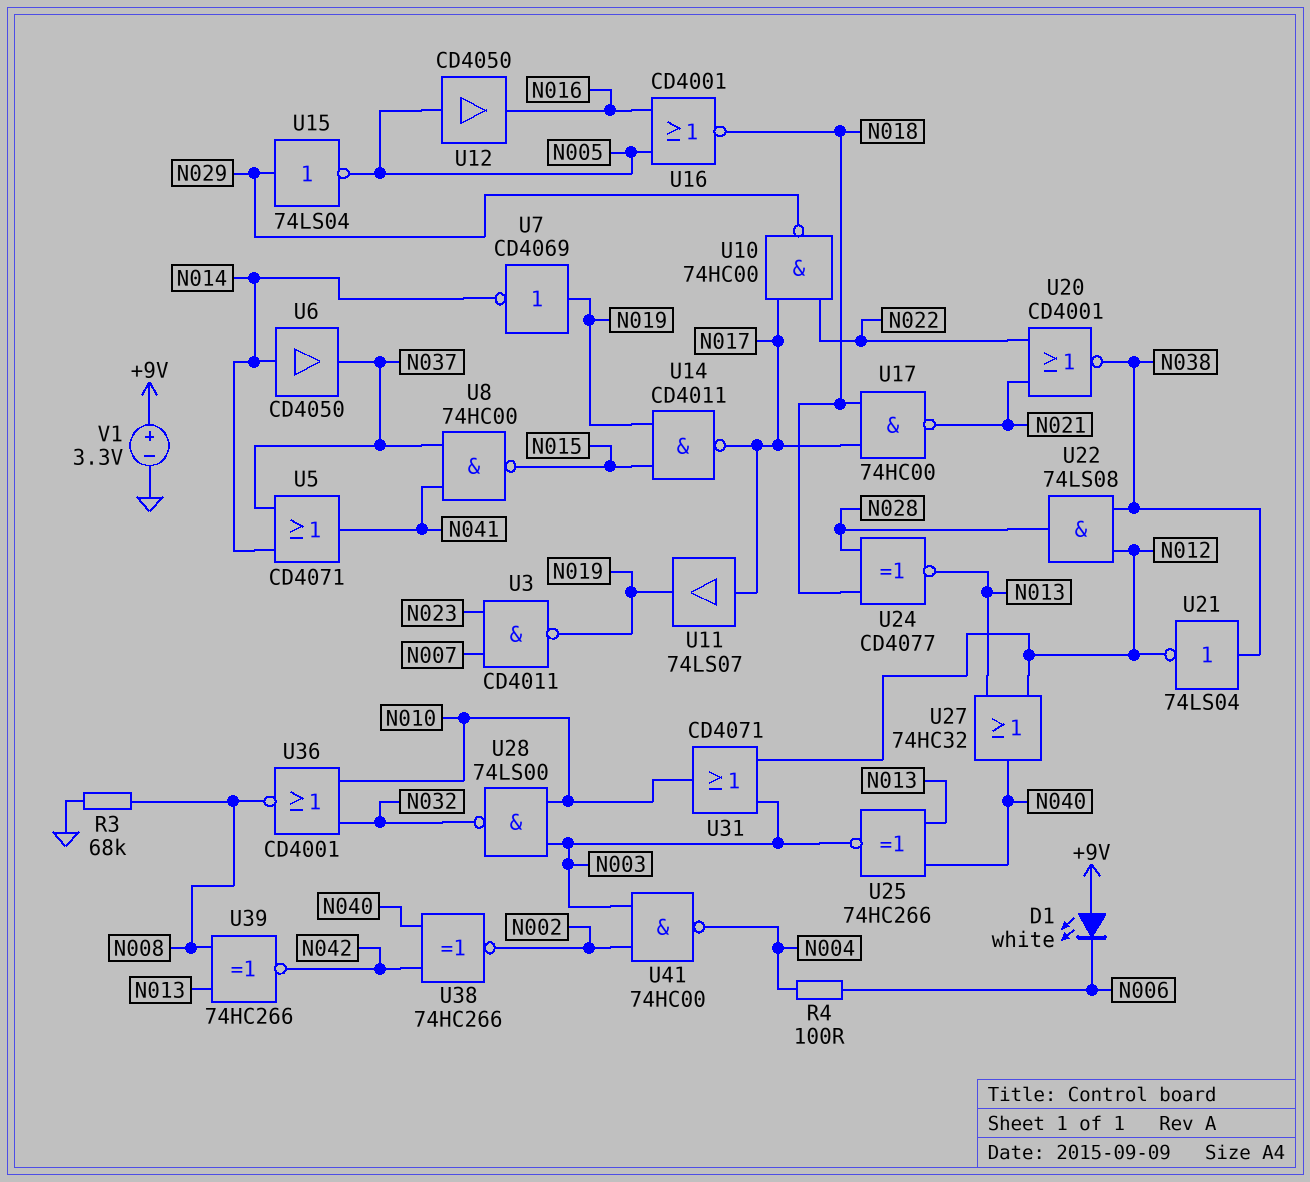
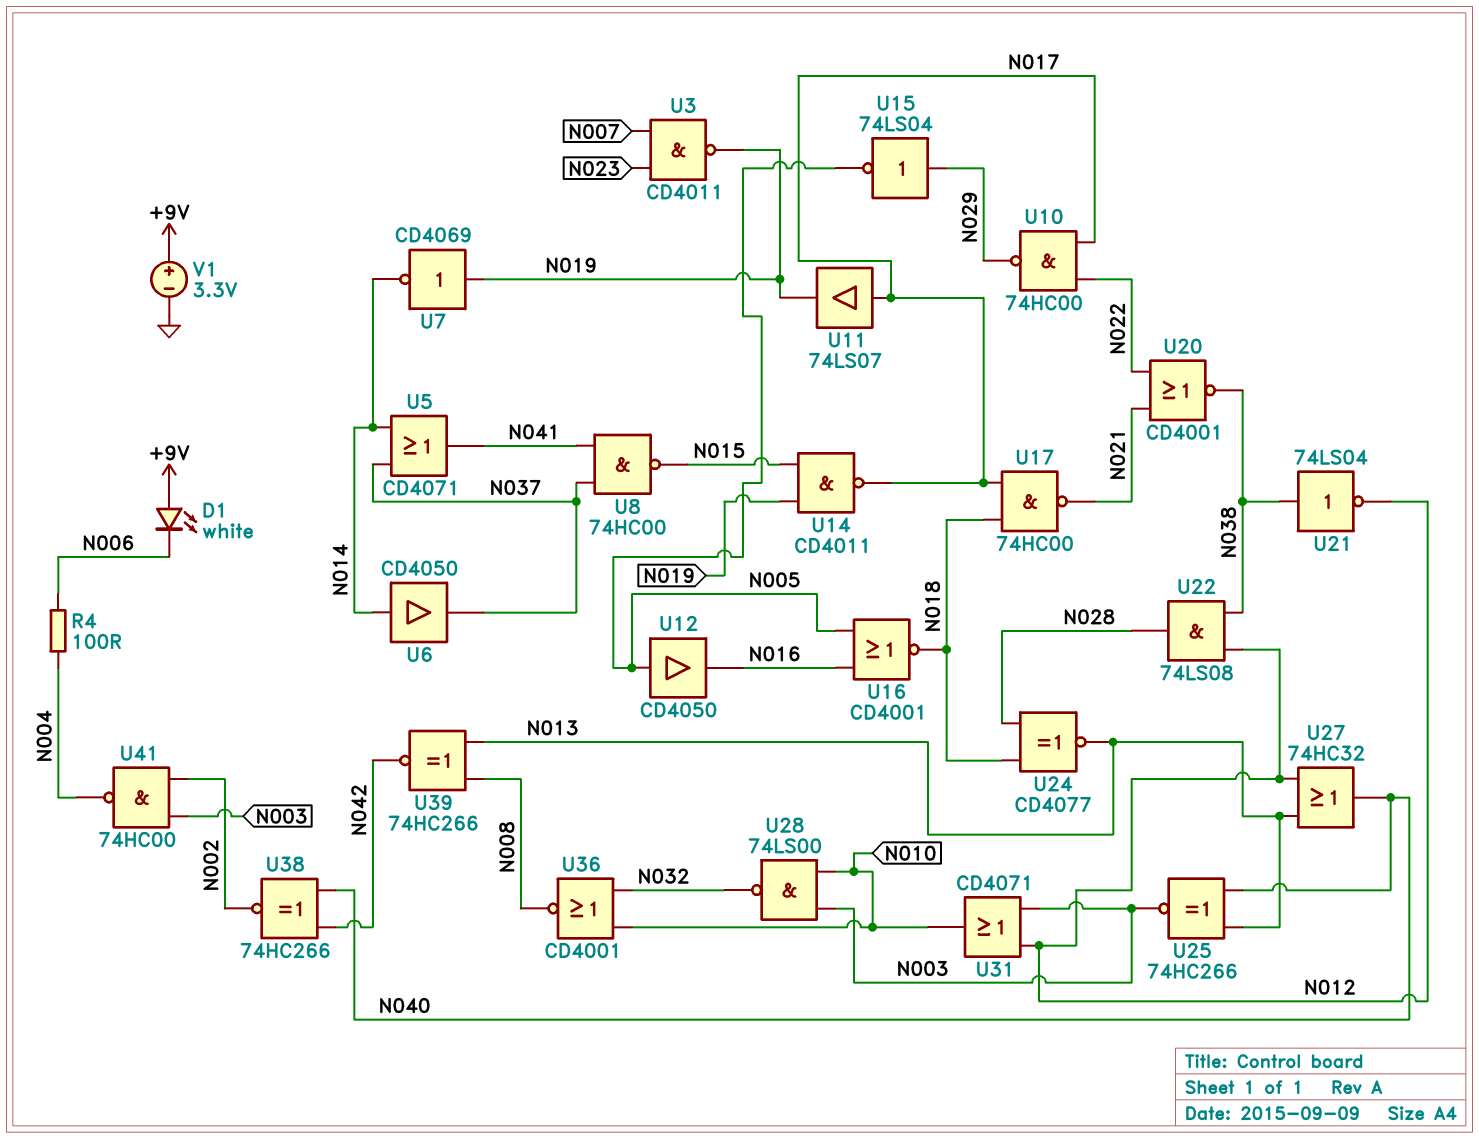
R3: 68k (GND, N008) -> none

